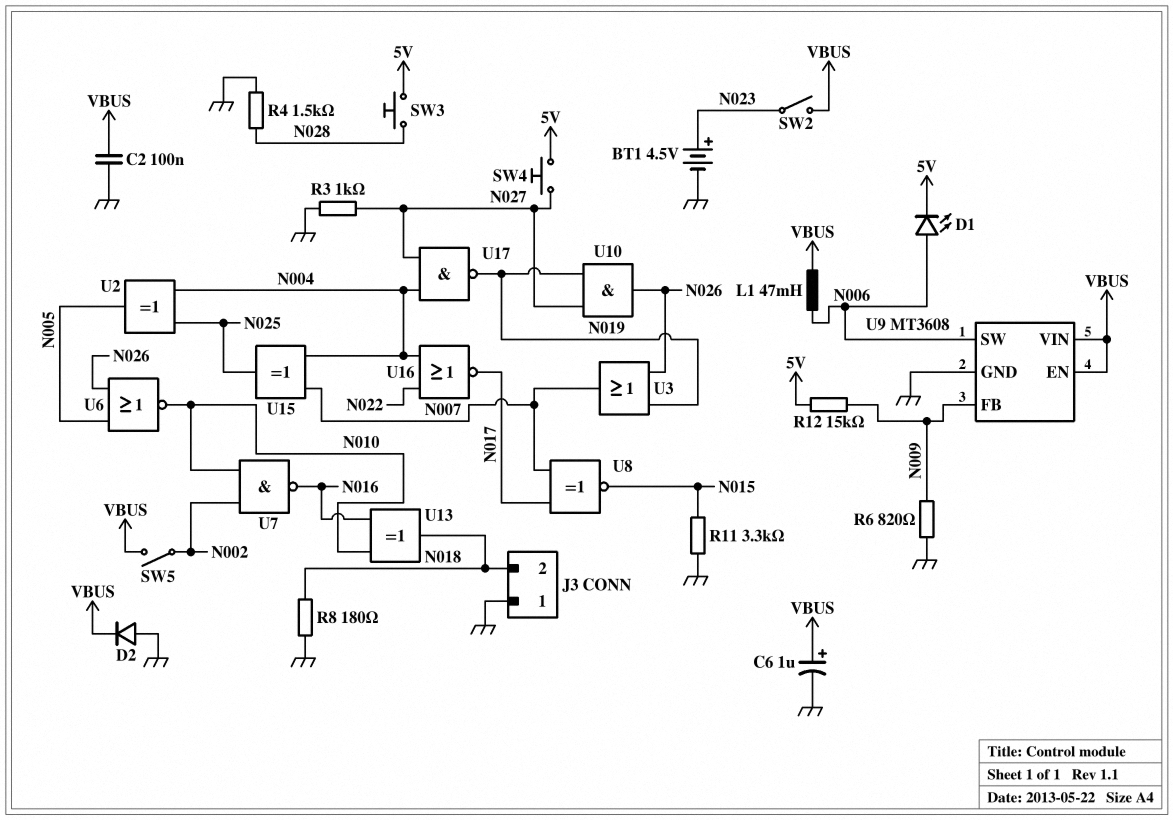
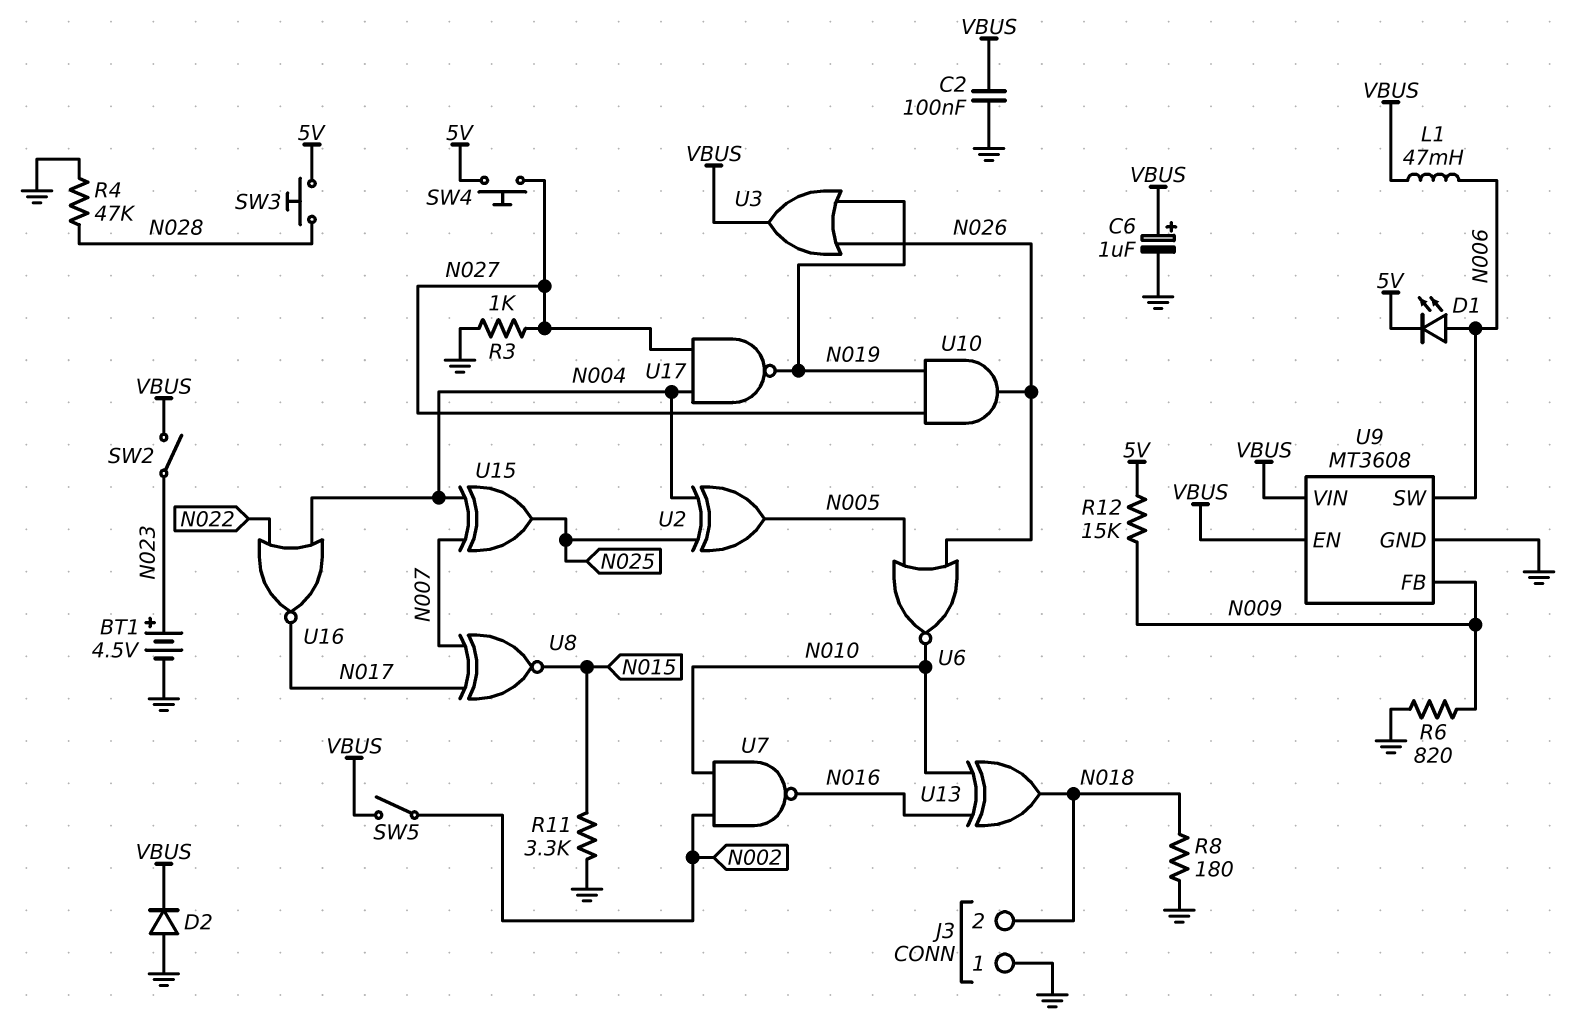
R4: 1.5k (GND, N028) -> 47k (GND, N028)
U3: OR (in N019, in N026, out N007) -> OR (in N019, in N026, out VBUS)

